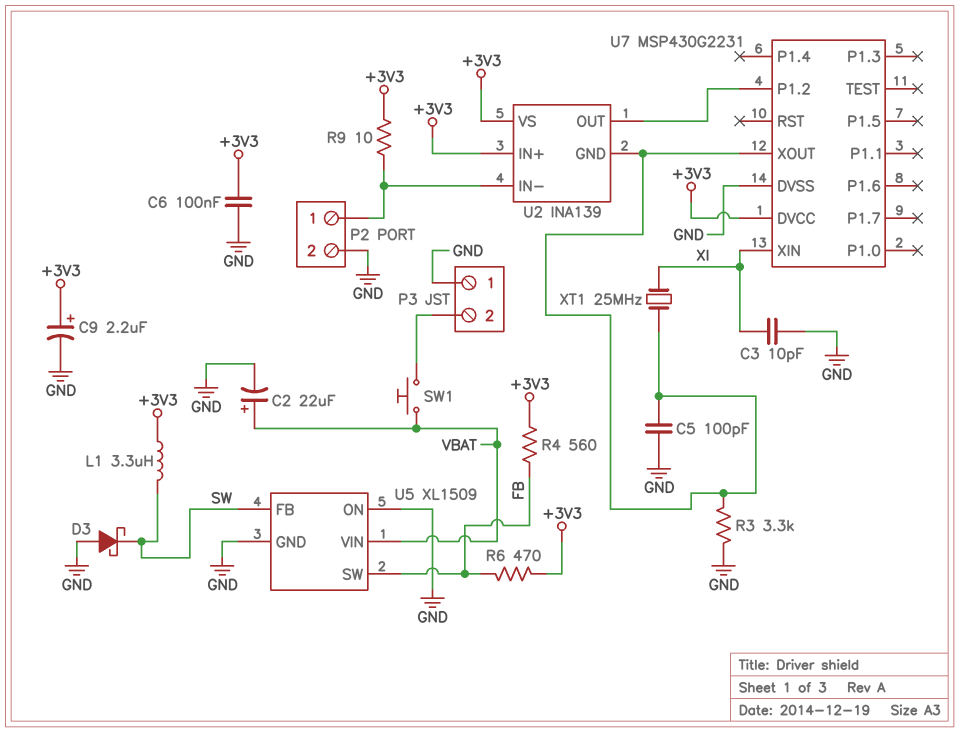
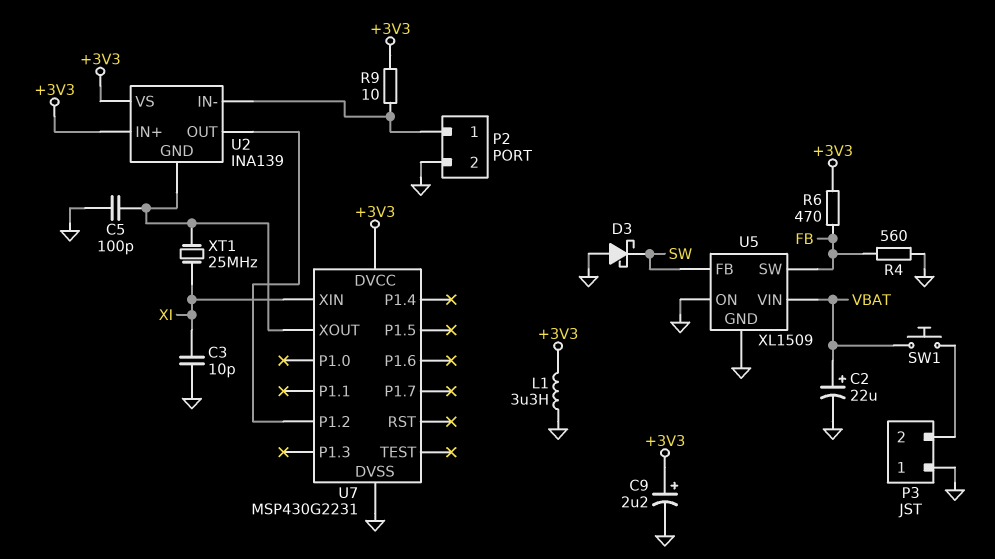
C6: 100nF (+3V3, GND) -> none
L1: 3.3uH (+3V3, SW) -> 3.3uH (+3V3, GND)
R3: 3.3k (GND, U2/GND) -> none
R4: 560 (+3V3, FB) -> 560 (FB, GND)

